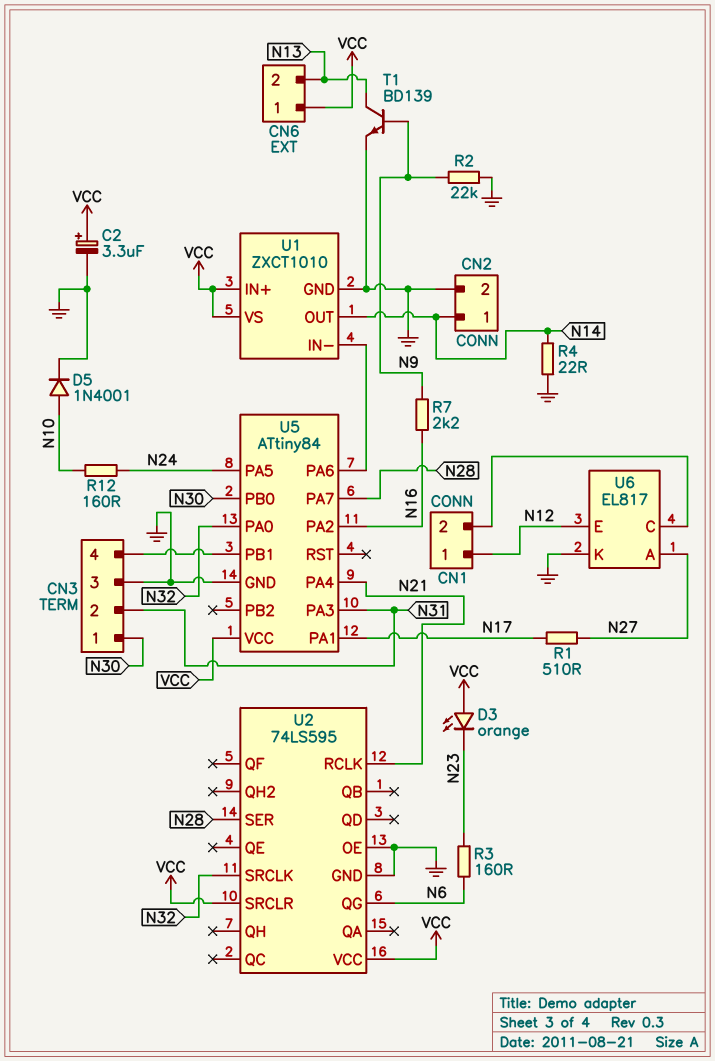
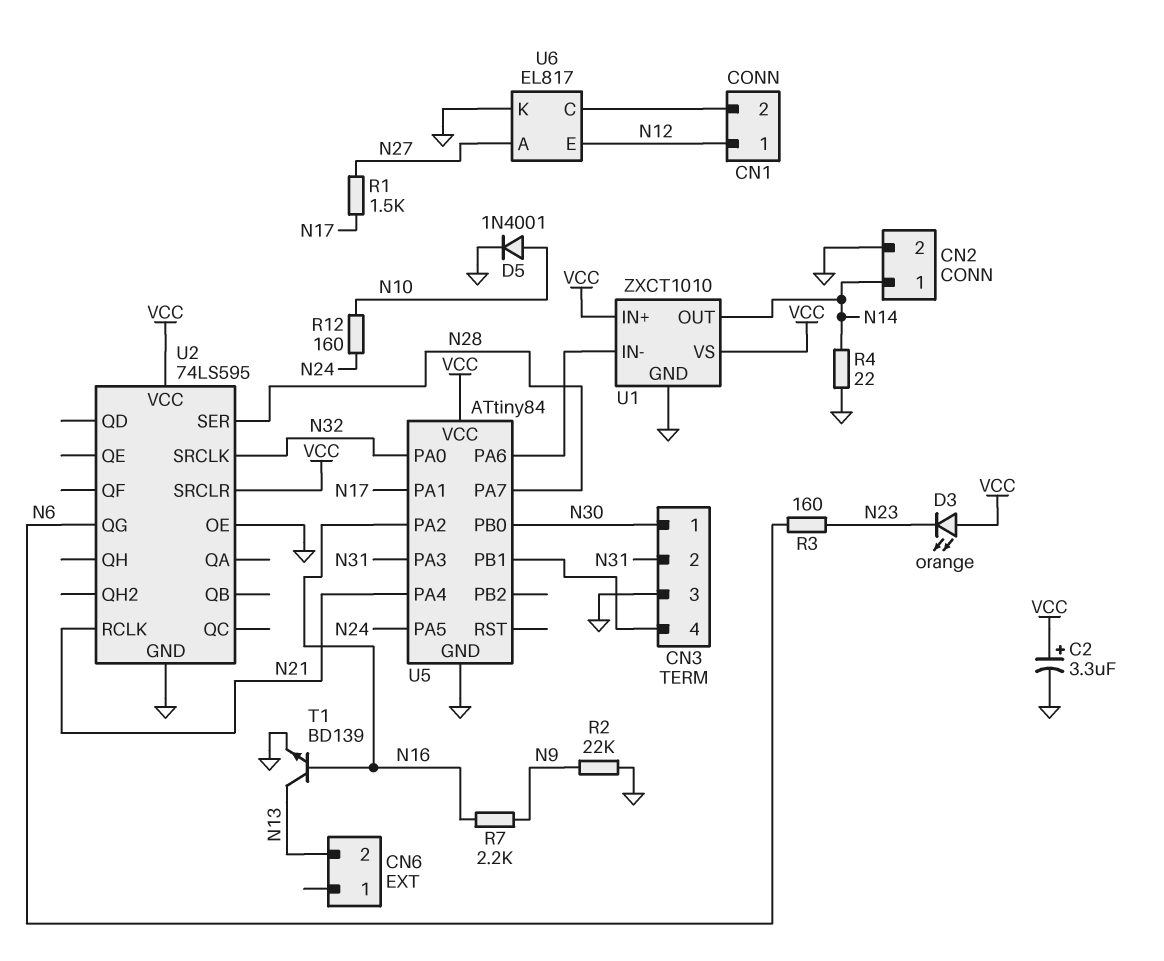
CN6 pin 1: VCC -> none
R1: 510 (N17, N27) -> 1.5k (N17, N27)
T1: NPN BD139 (B N9, C N13, E GND) -> NPN BD139 (B N16, C N13, E GND)

